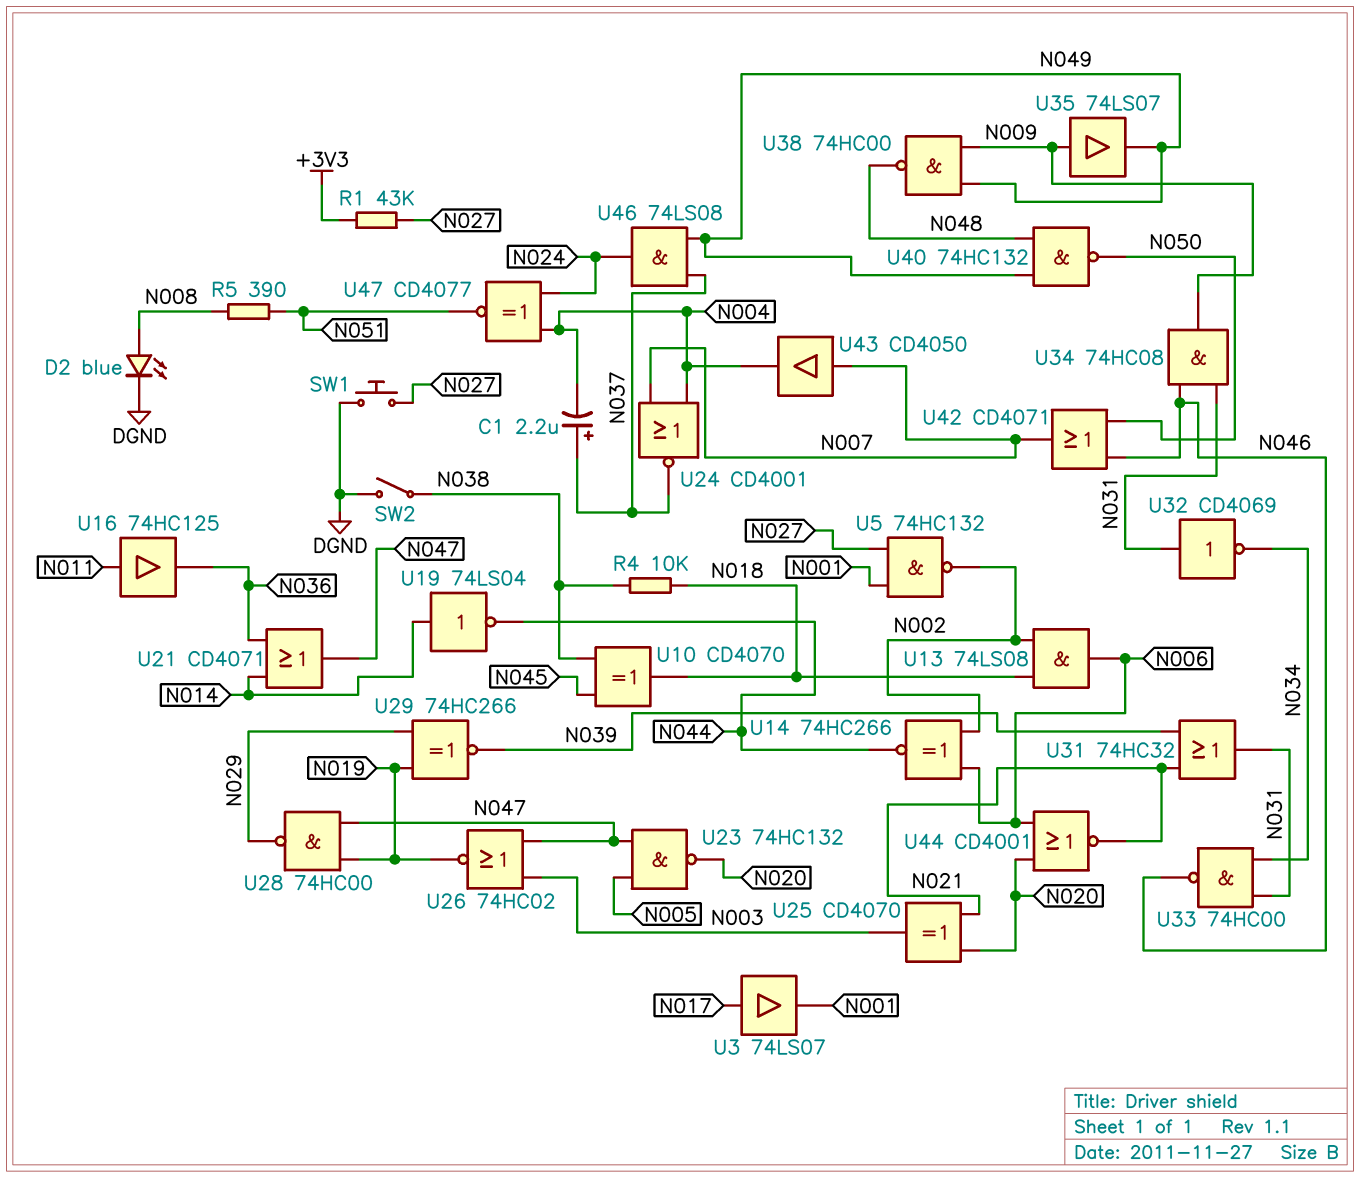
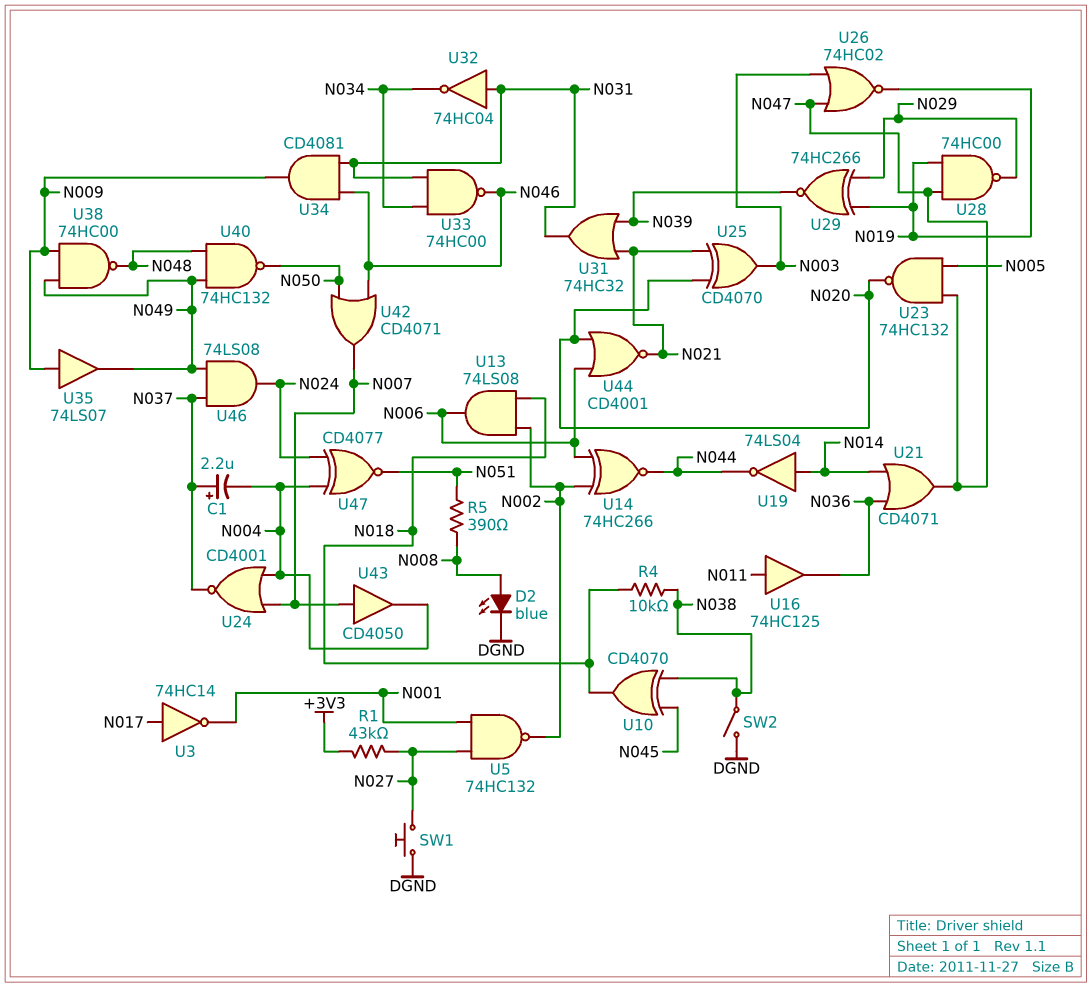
U3: buffer 74LS07 (in N017, out N001) -> NOT 74HC14 (in N017, out N001)
U32: NOT CD4069 (in N031, out N034) -> NOT 74HC04 (in N031, out N034)
U34: AND 74HC08 (in N031, in N046, out N009) -> AND CD4081 (in N031, in N046, out N009)

